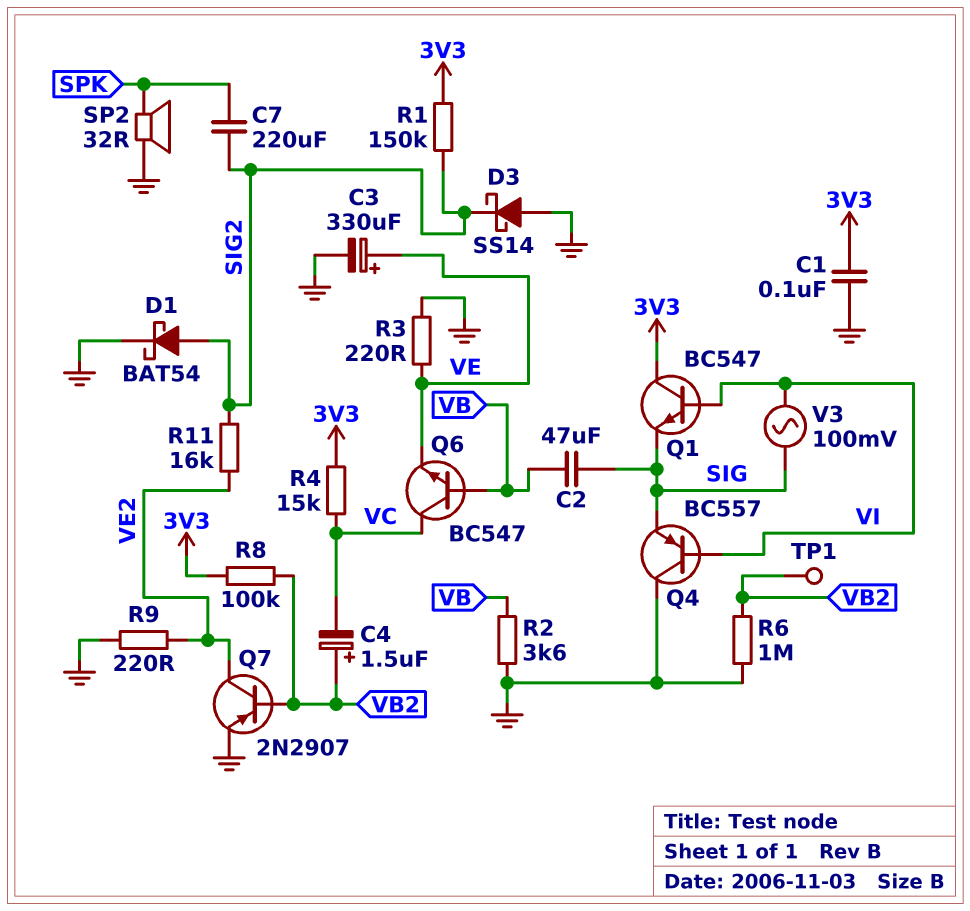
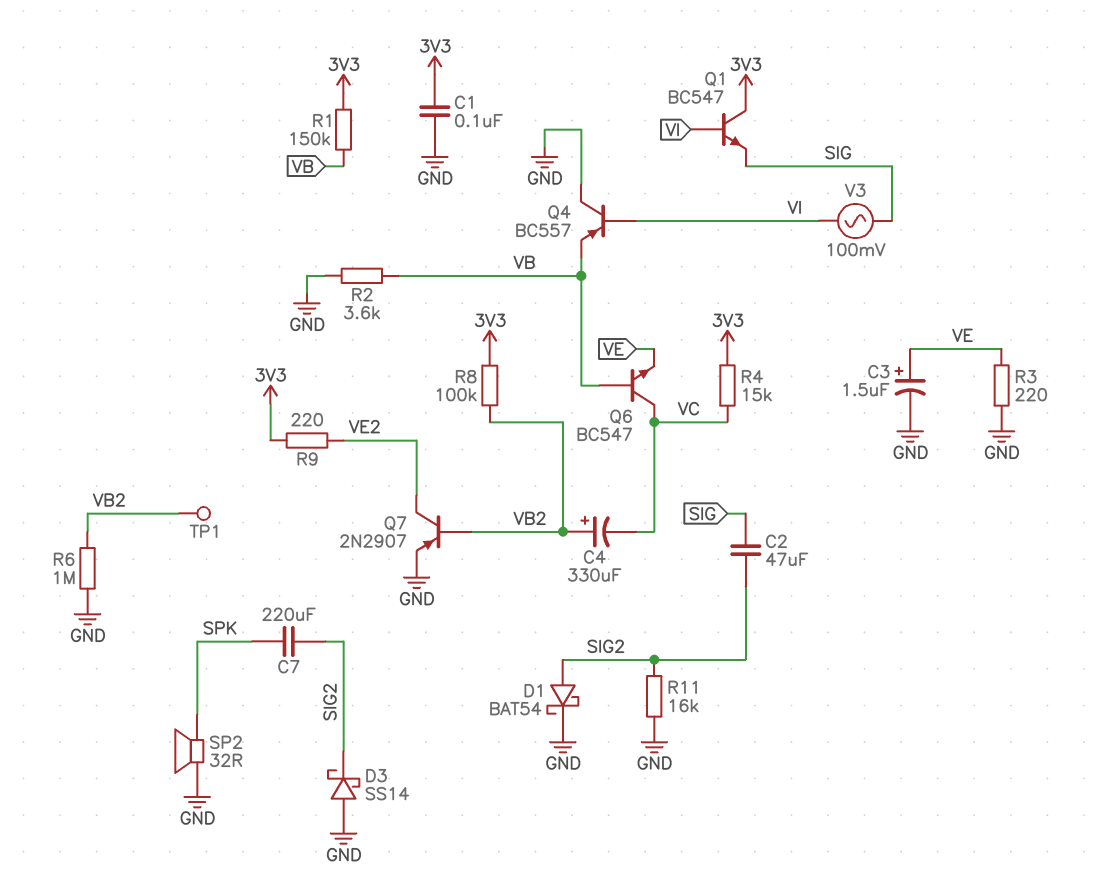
C2: 47uF (SIG, VB) -> 47uF (SIG, SIG2)
C3: 330uF (plus VE, minus GND) -> 1.5uF (plus VE, minus GND)
C4: 1.5uF (plus VB2, minus VC) -> 330uF (plus VB2, minus VC)
Q4: PNP BC557 (B VI, C GND, E SIG) -> PNP BC557 (B VI, C GND, E VB)
R1: 150k (3V3, SIG2) -> 150k (3V3, VB)
R9: 220 (GND, VE2) -> 220 (3V3, VE2)
R11: 16k (SIG2, VE2) -> 16k (GND, SIG2)

